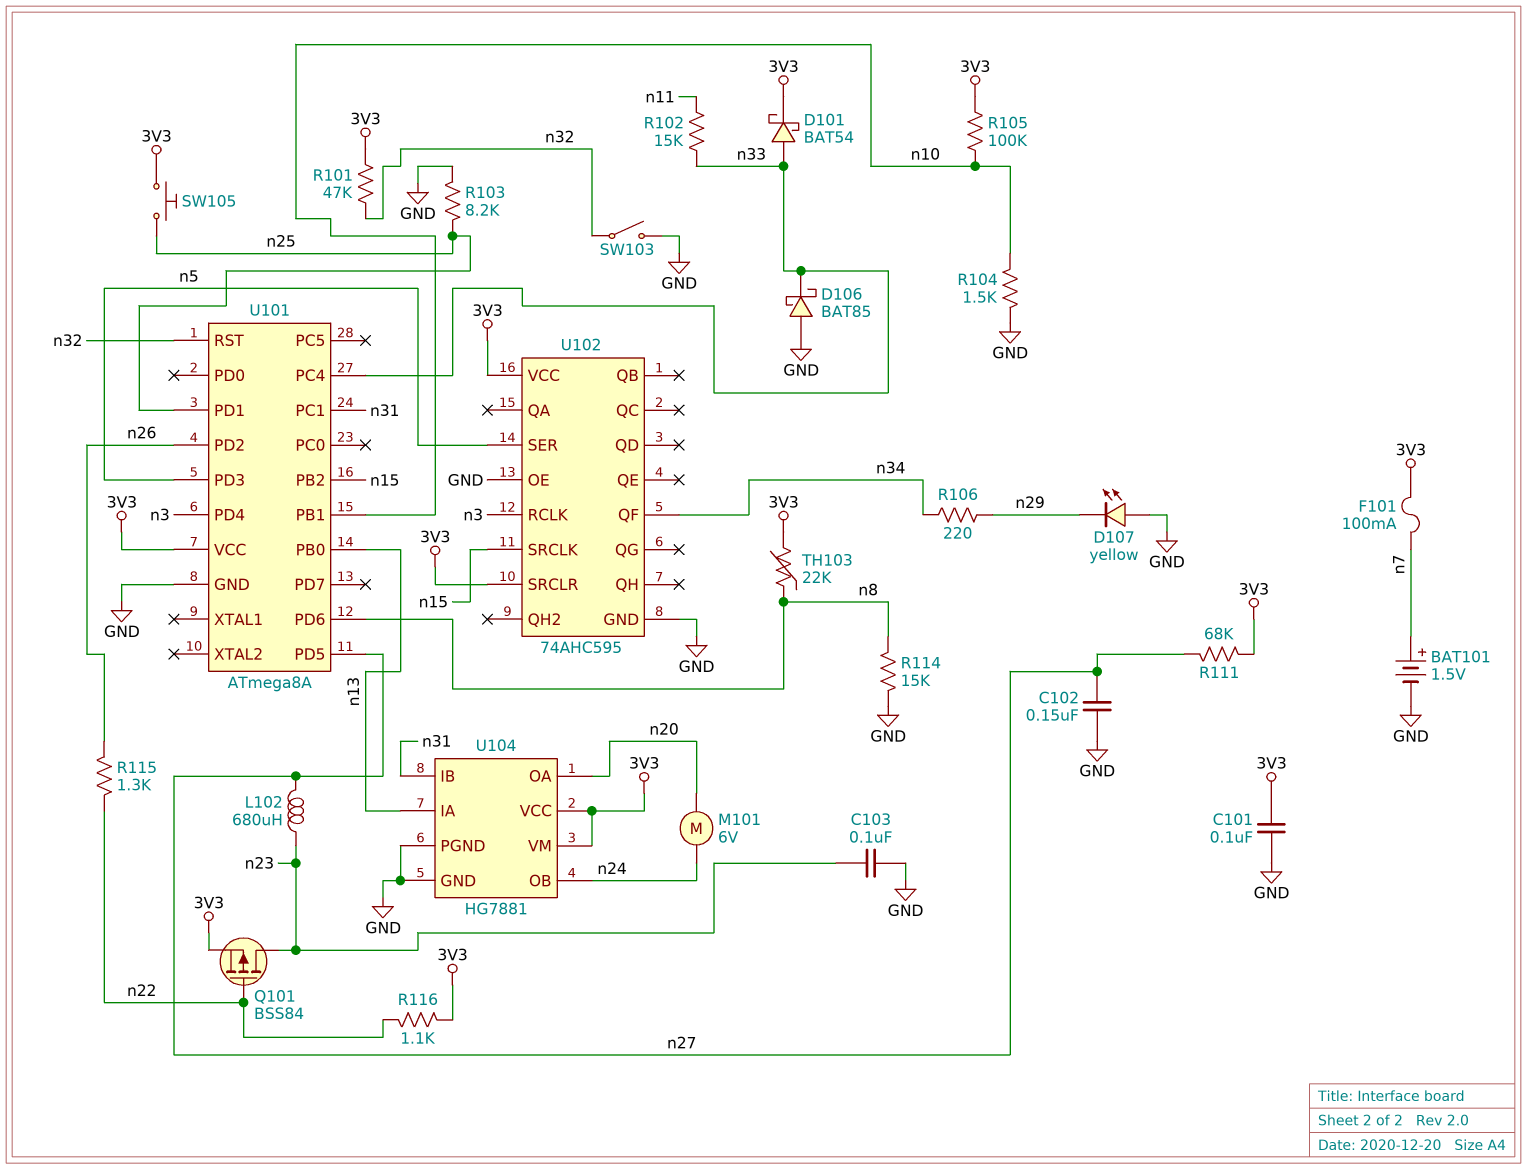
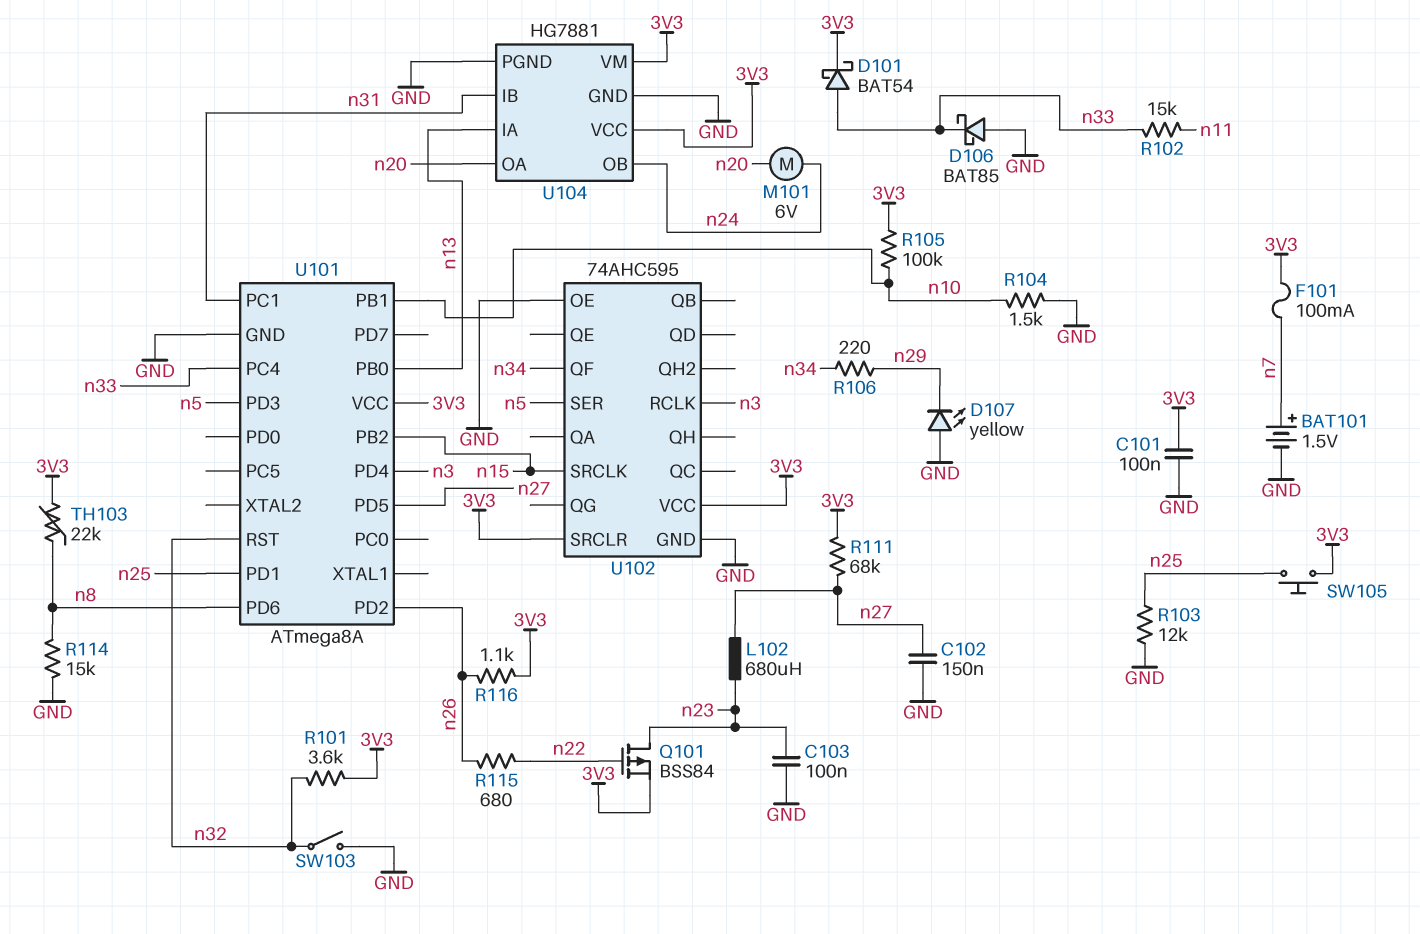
R101: 47k (3V3, n32) -> 3.6k (3V3, n32)
R103: 8.2k (GND, n25) -> 12k (GND, n25)
R115: 1.3k (n22, n26) -> 680 (n22, n26)
R116: 1.1k (3V3, n22) -> 1.1k (3V3, n26)

